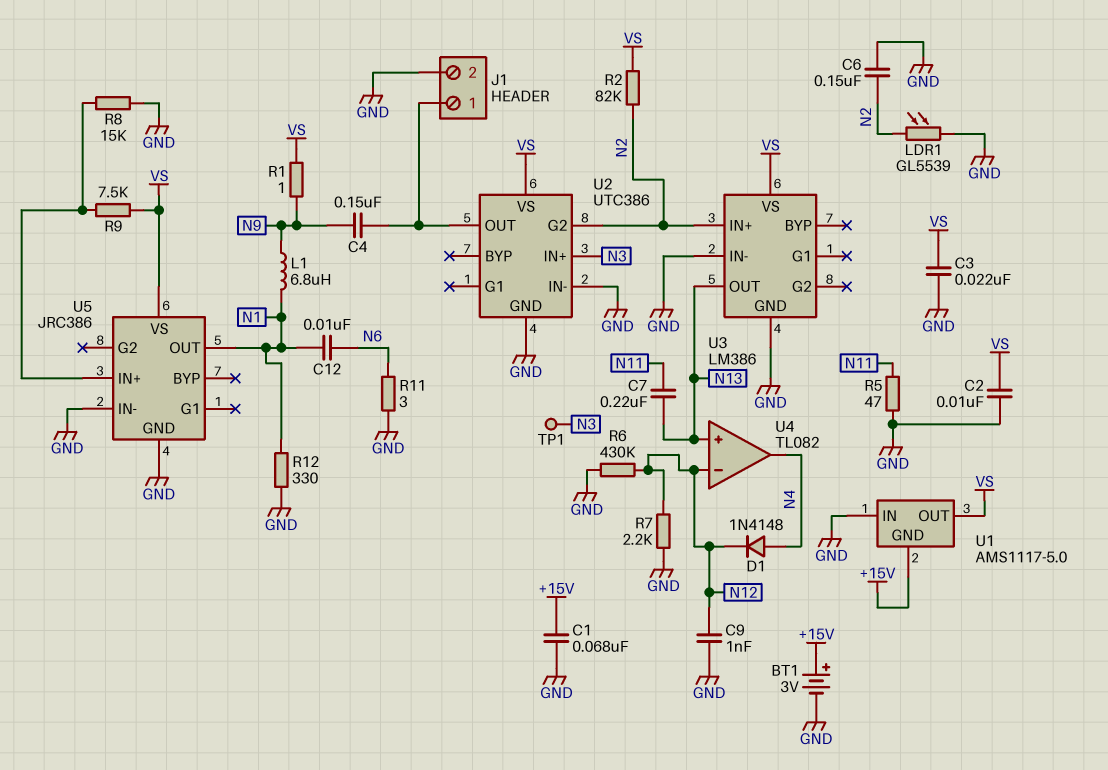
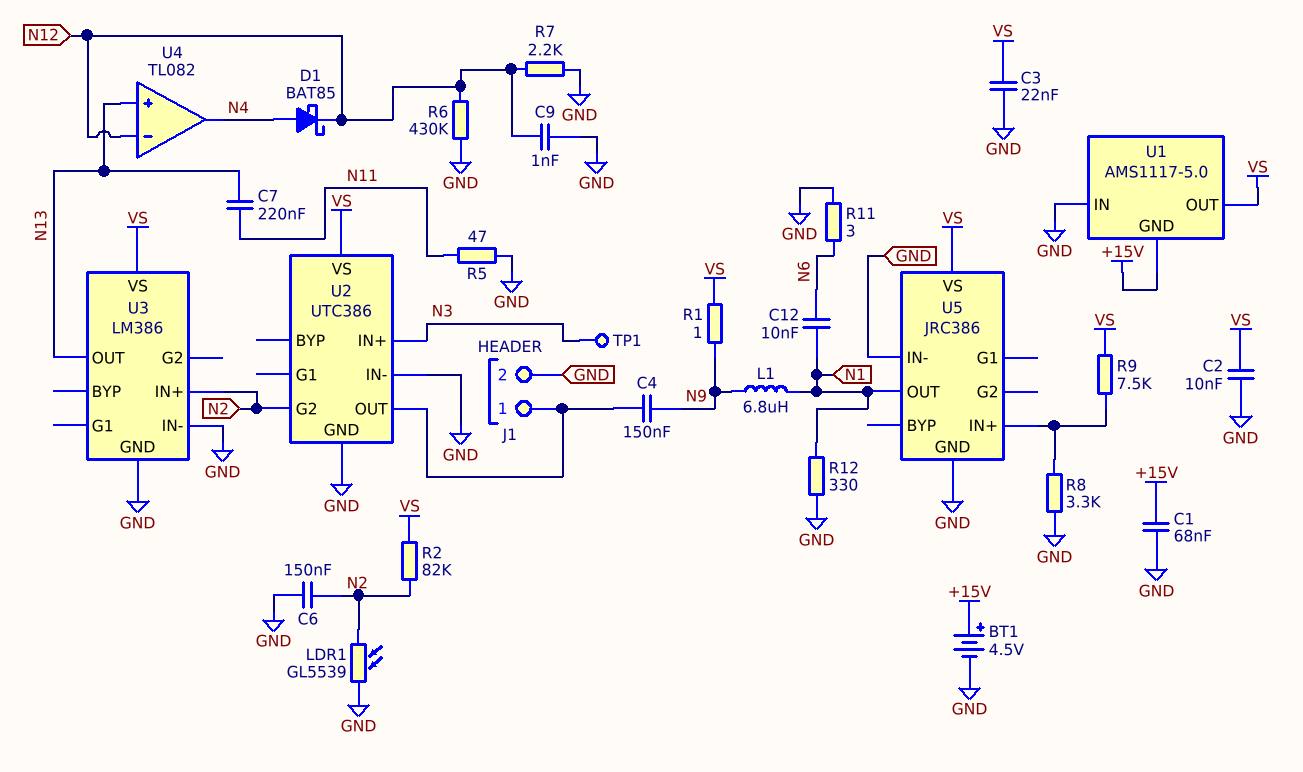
BT1: 3V (plus +15V, minus GND) -> 4.5V (plus +15V, minus GND)
D1: diode 1N4148 (A N4, K N12) -> schottky BAT85 (A N4, K N12)
R8: 15k (GND, U5/IN+) -> 3.3k (GND, U5/IN+)

